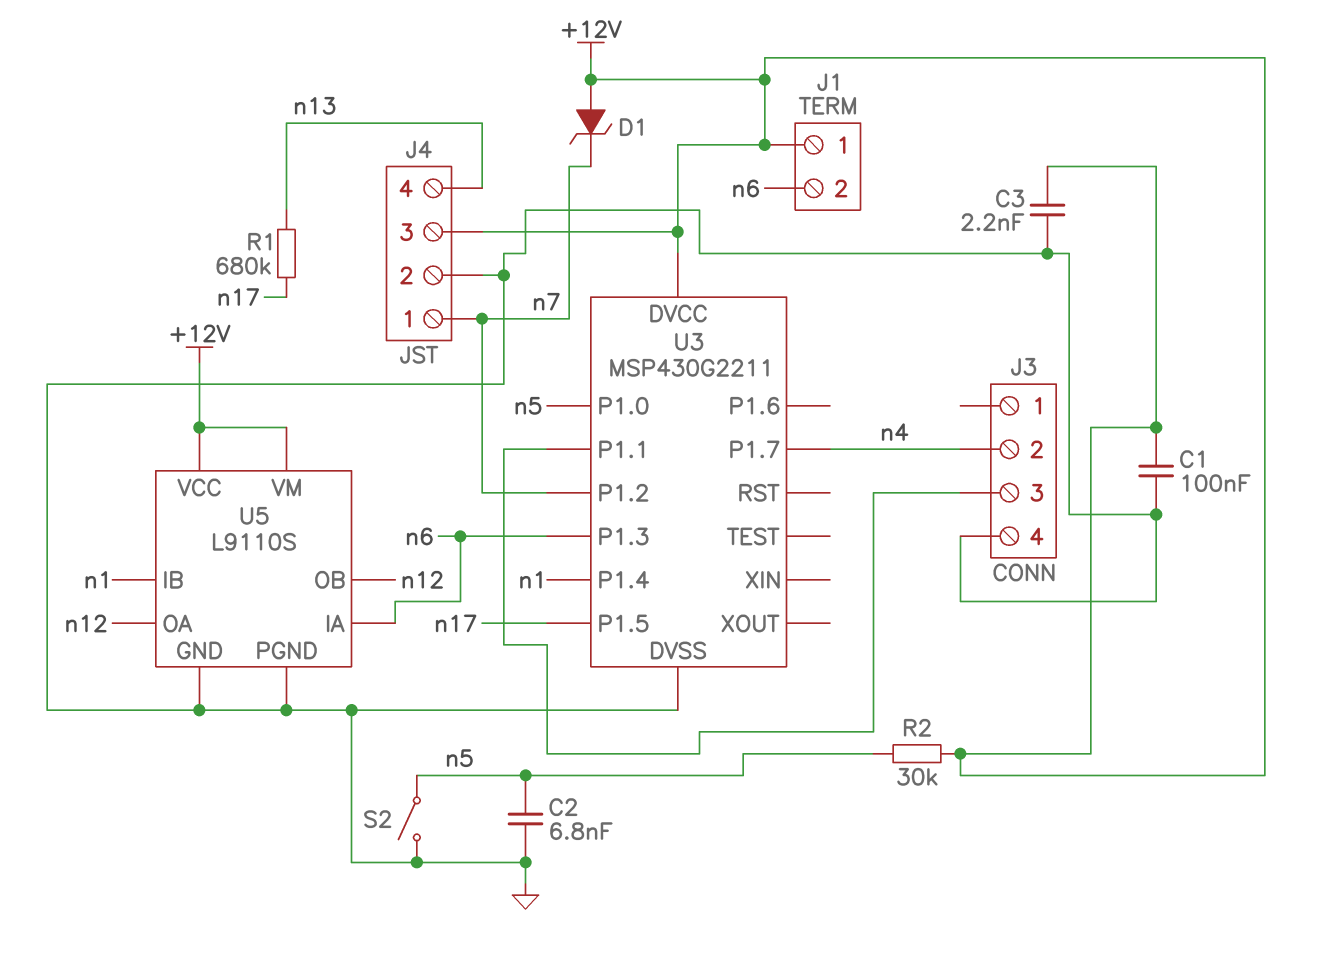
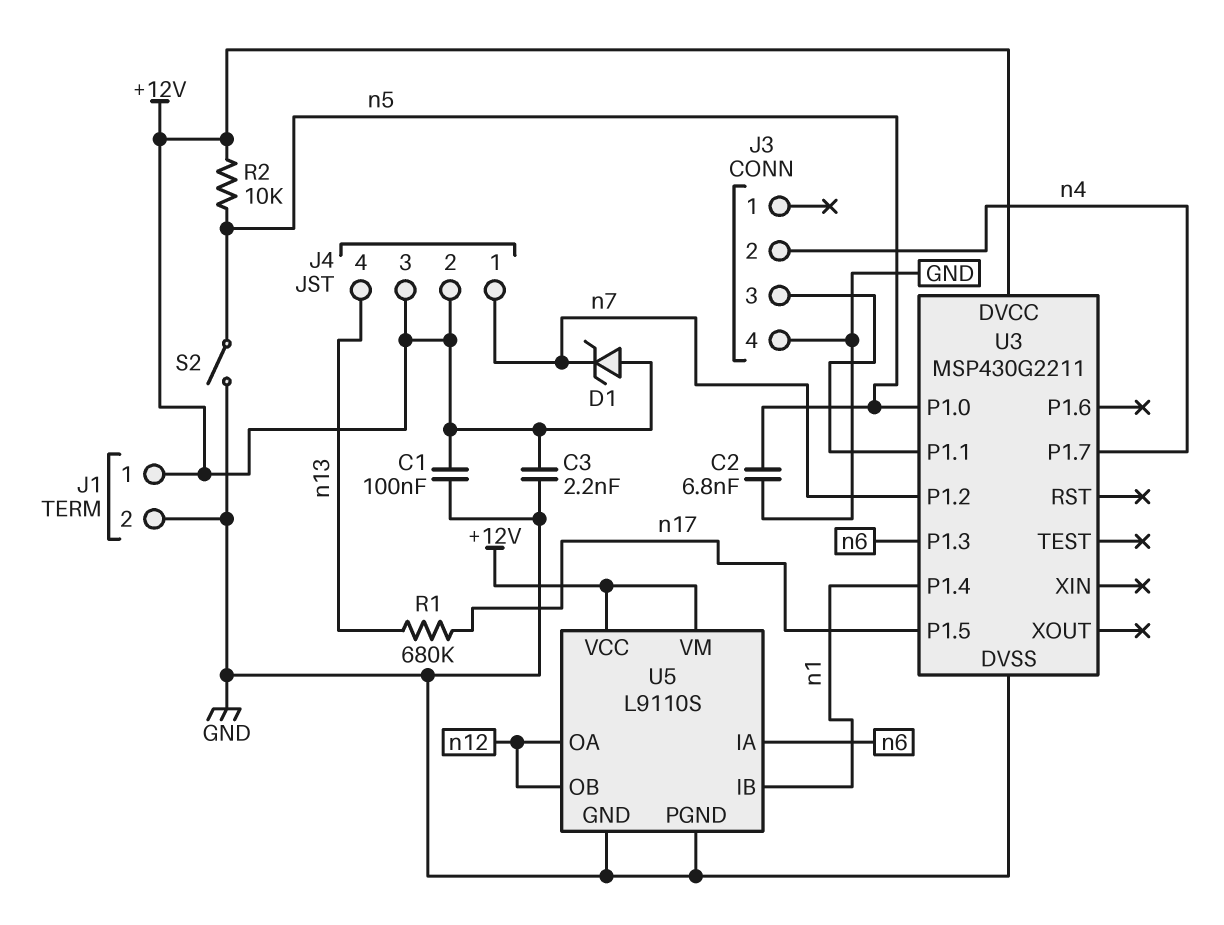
J1 pin 2: n6 -> GND
J4 pin 2: GND -> +12V
R2: 30k (+12V, n5) -> 10k (+12V, n5)

